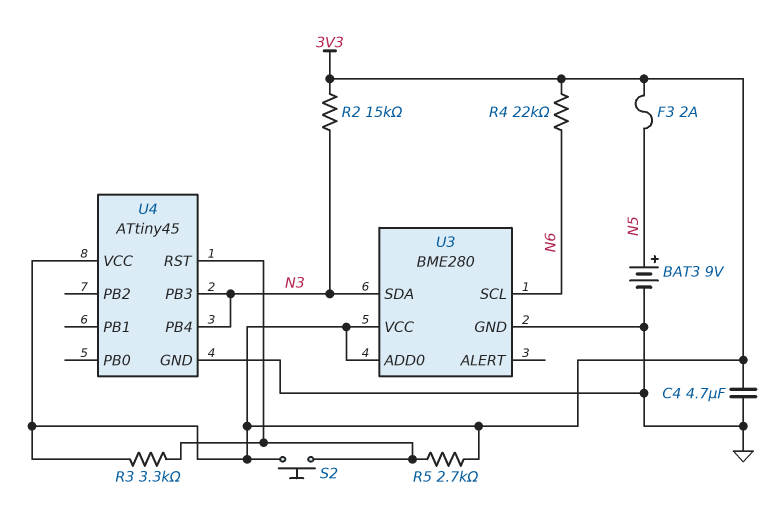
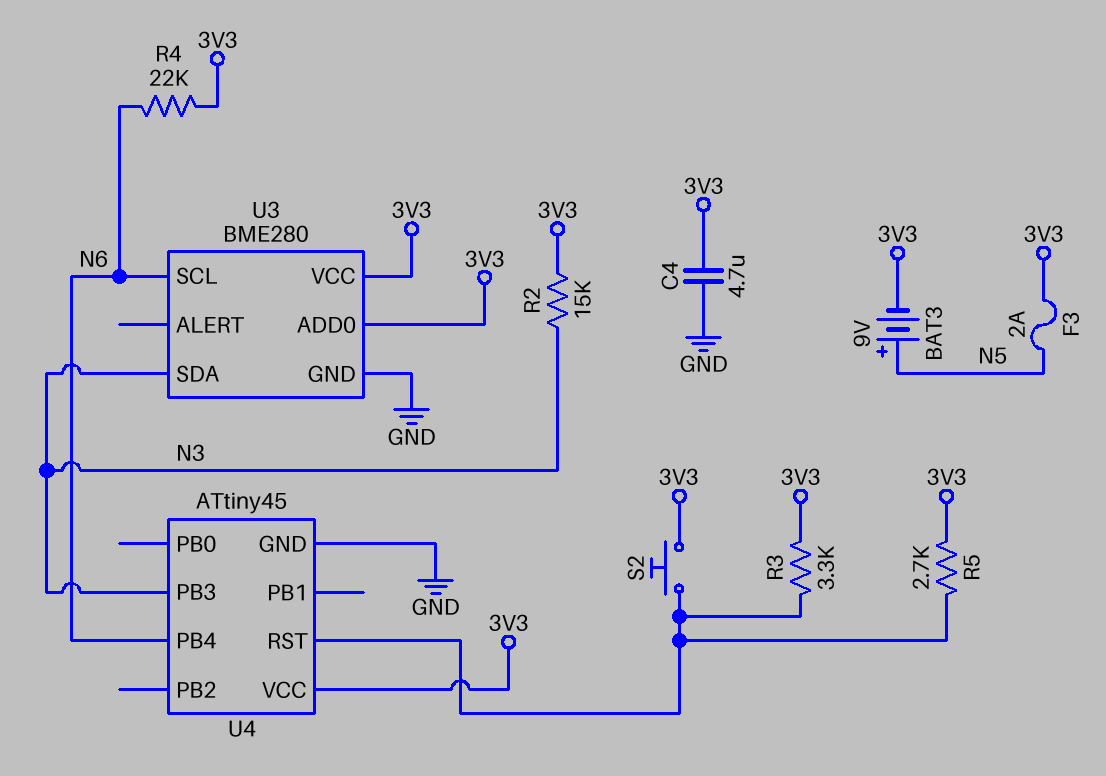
BAT3: 9V (plus N5, minus GND) -> 9V (plus N5, minus 3V3)
U4 pin PB4: N3 -> N6

